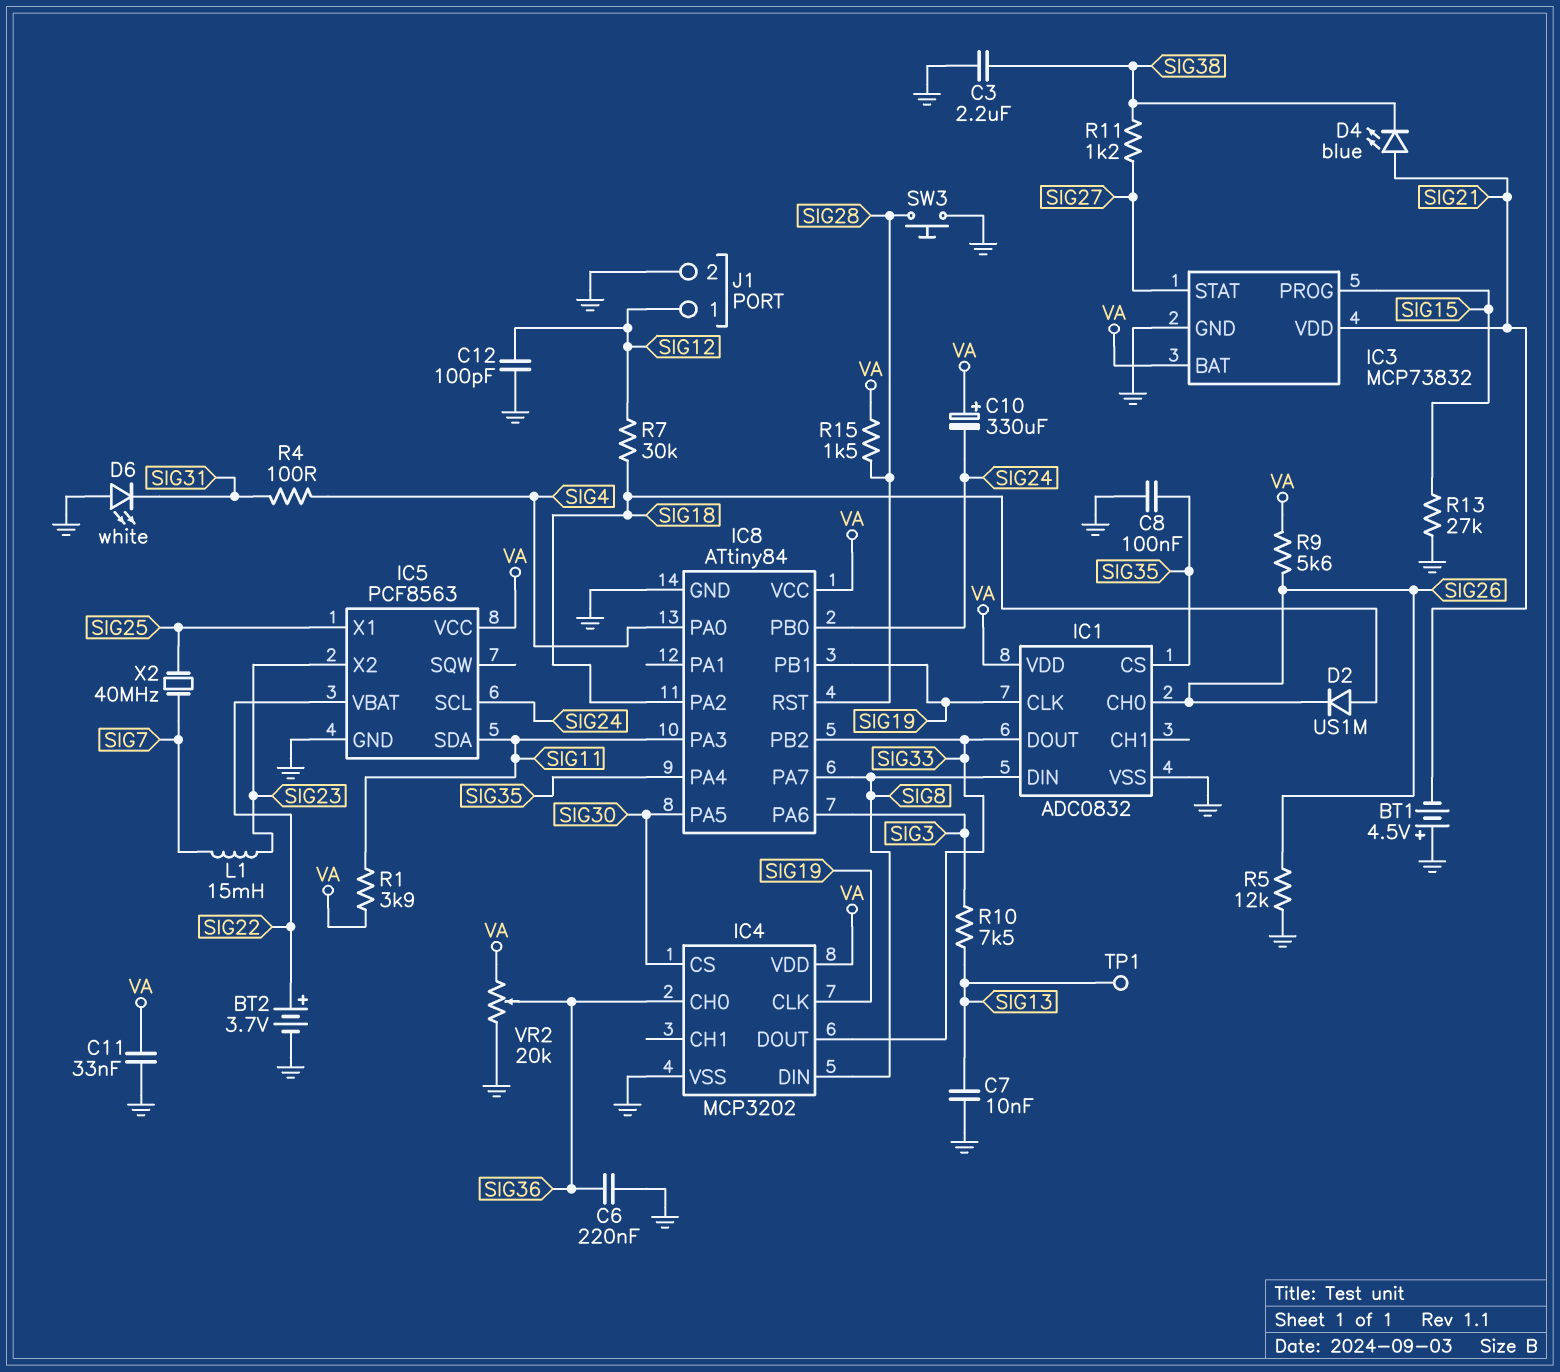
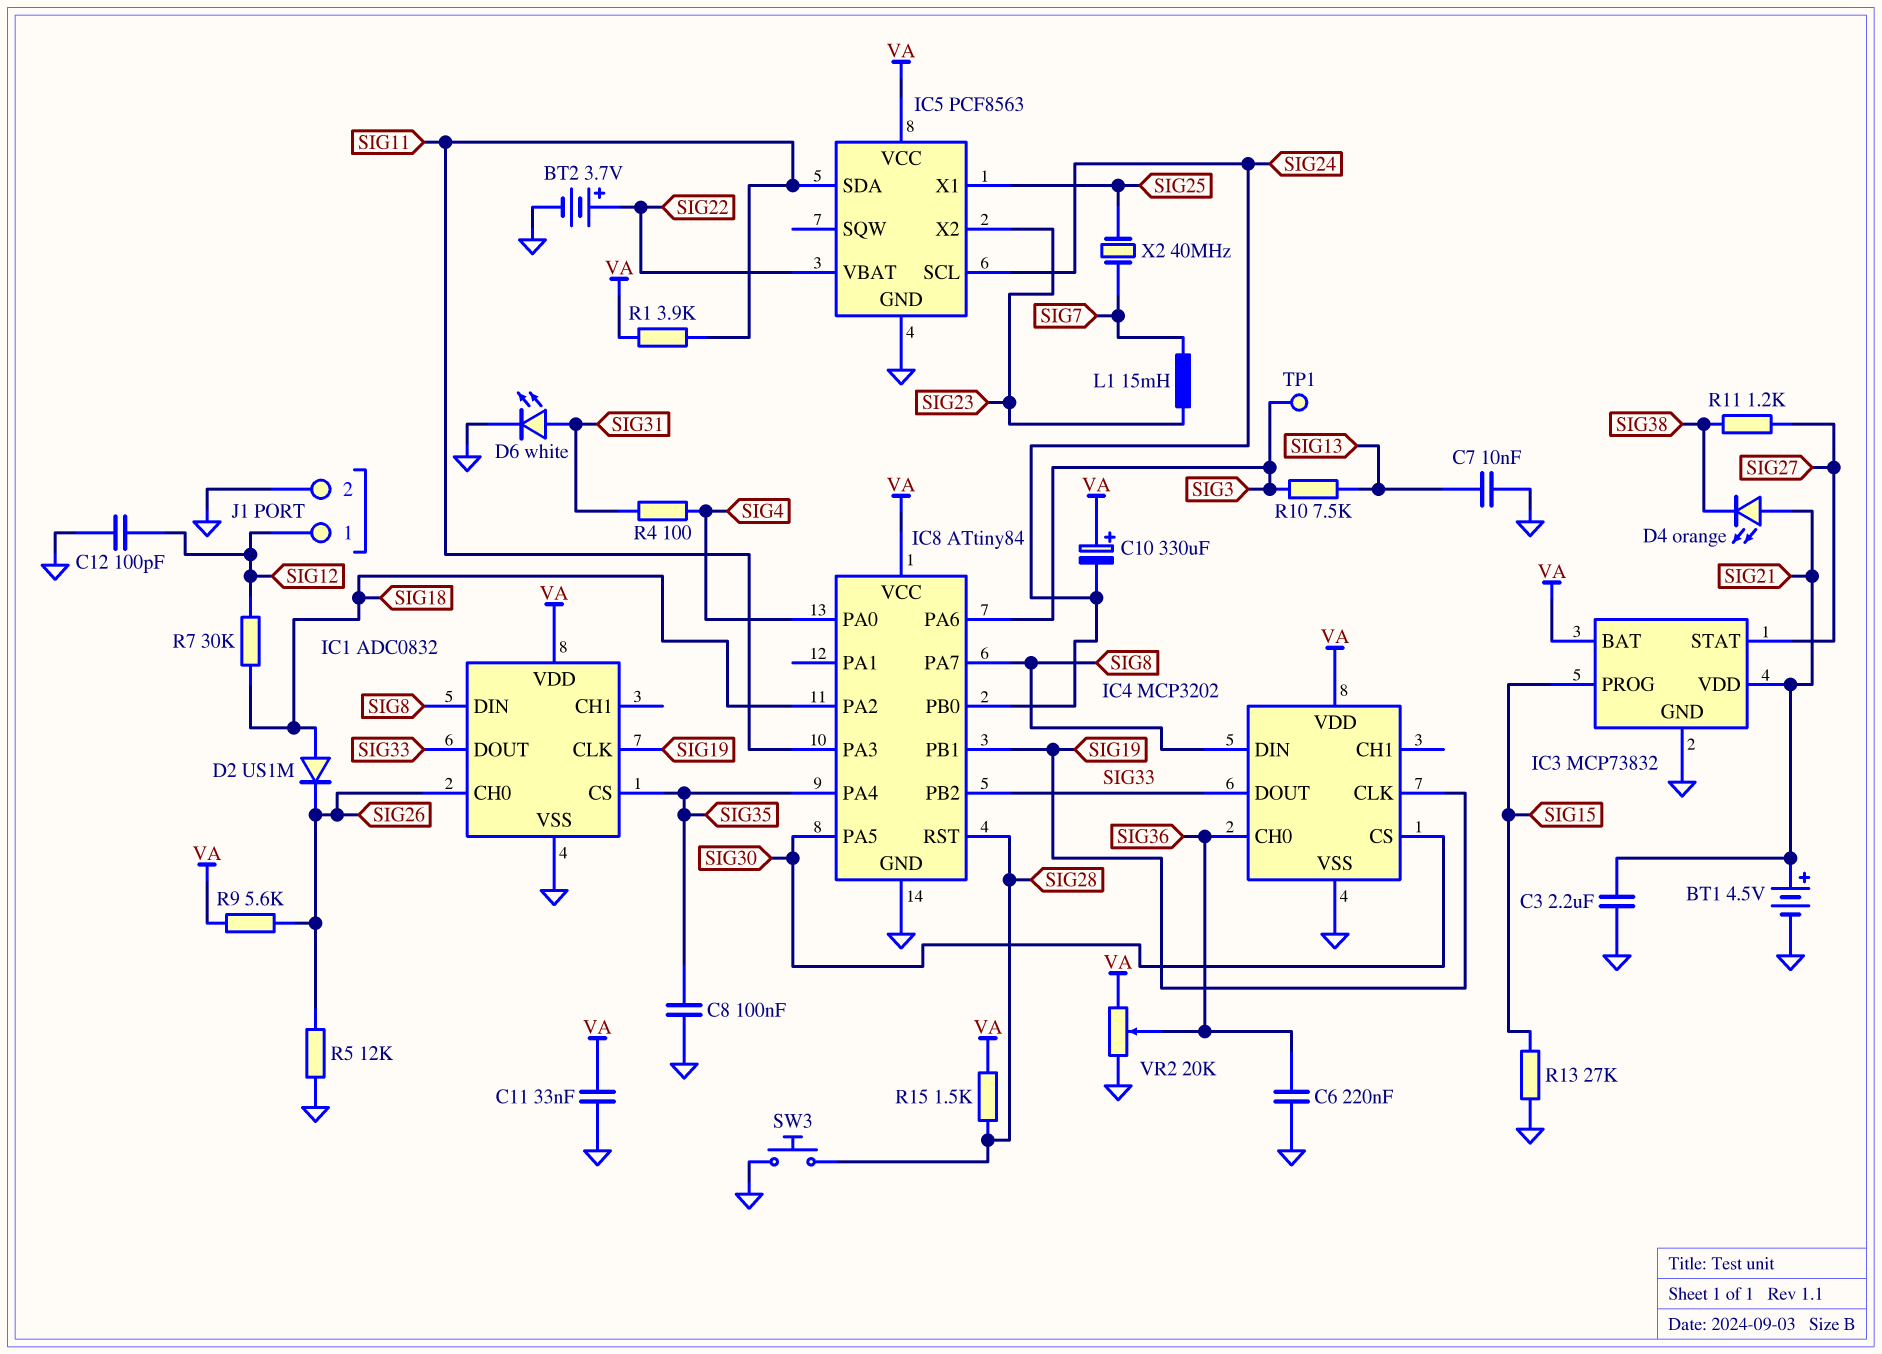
BT1: 4.5V (plus GND, minus SIG21) -> 4.5V (plus SIG21, minus GND)
C3: 2.2uF (GND, SIG38) -> 2.2uF (GND, SIG21)
D4: LED blue (A SIG21, K SIG38) -> LED orange (A SIG21, K SIG38)
D6: LED white (A GND, K SIG31) -> LED white (A SIG31, K GND)
TP1: test point (SIG13) -> test point (SIG3)

